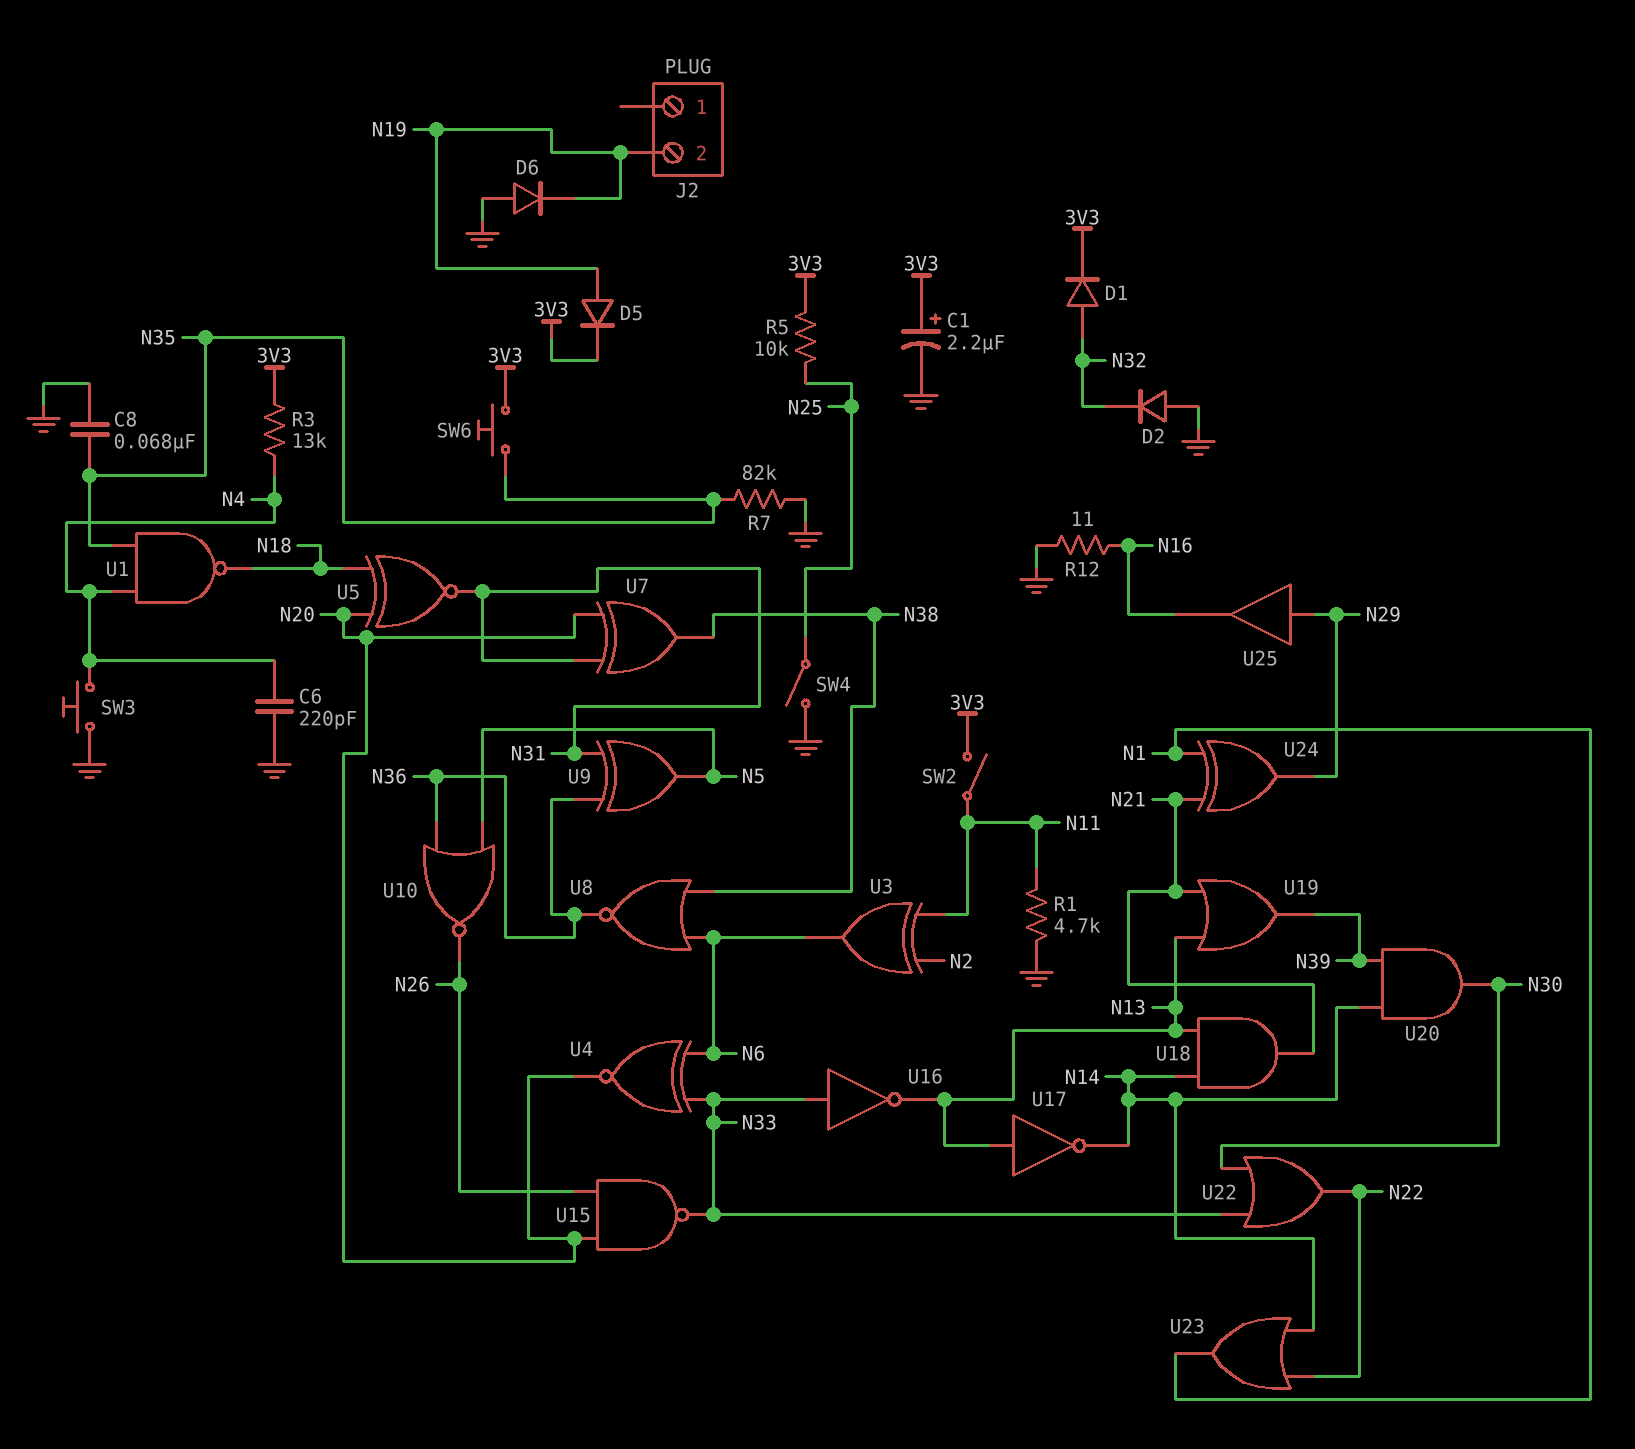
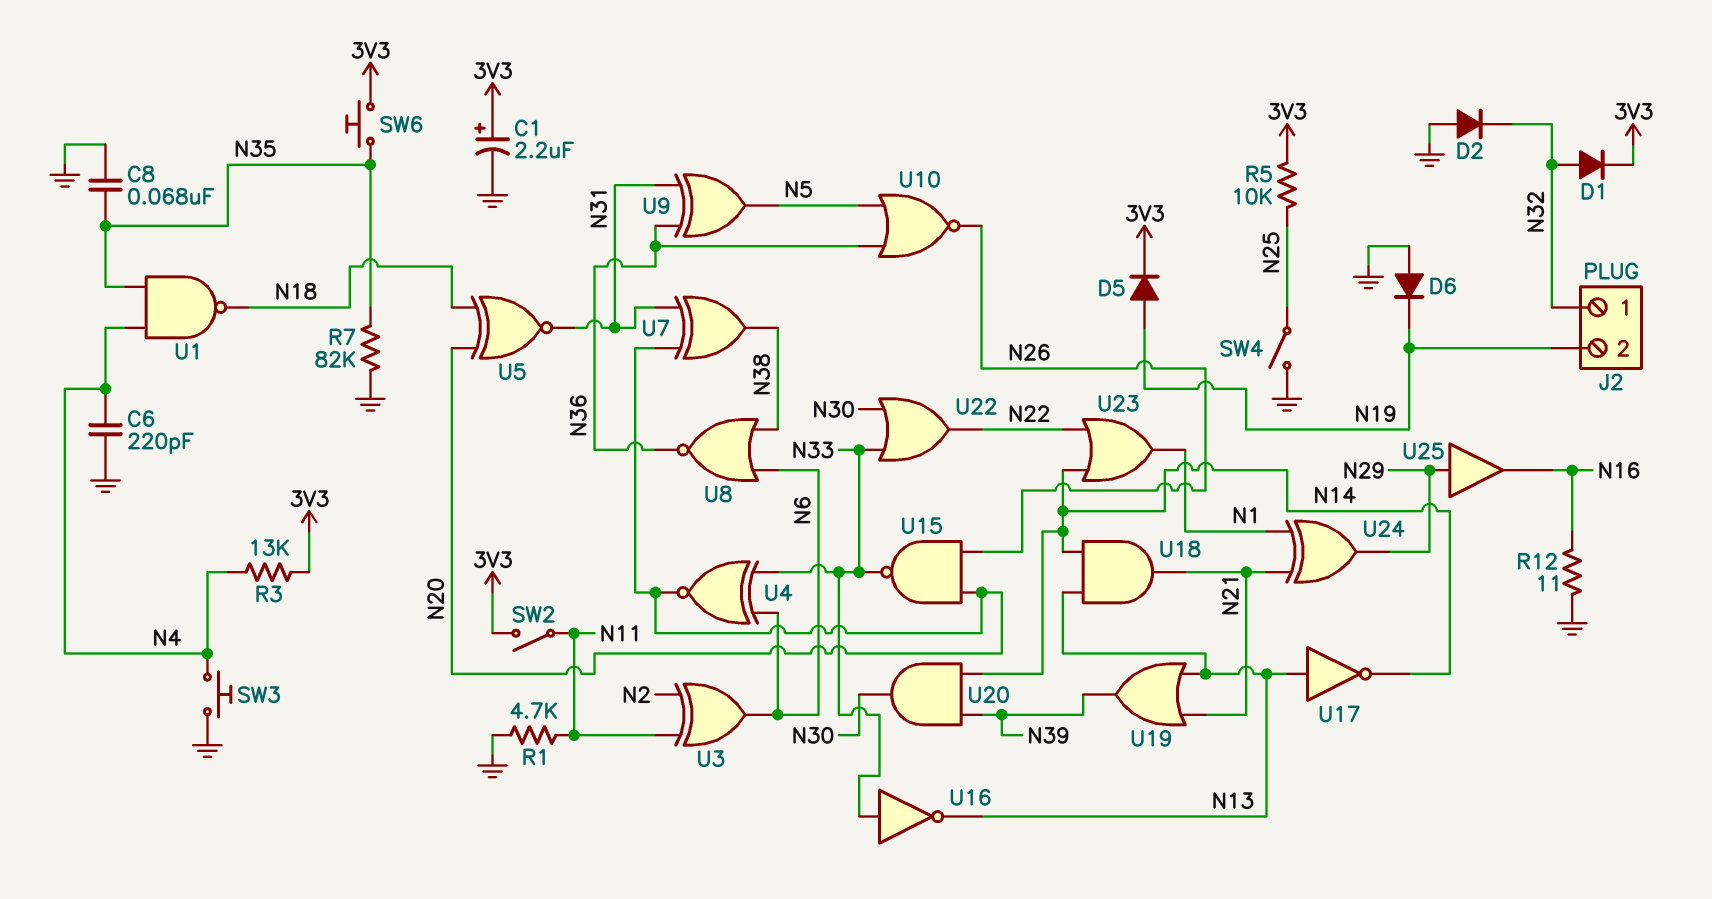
J2 pin 1: none -> N32

